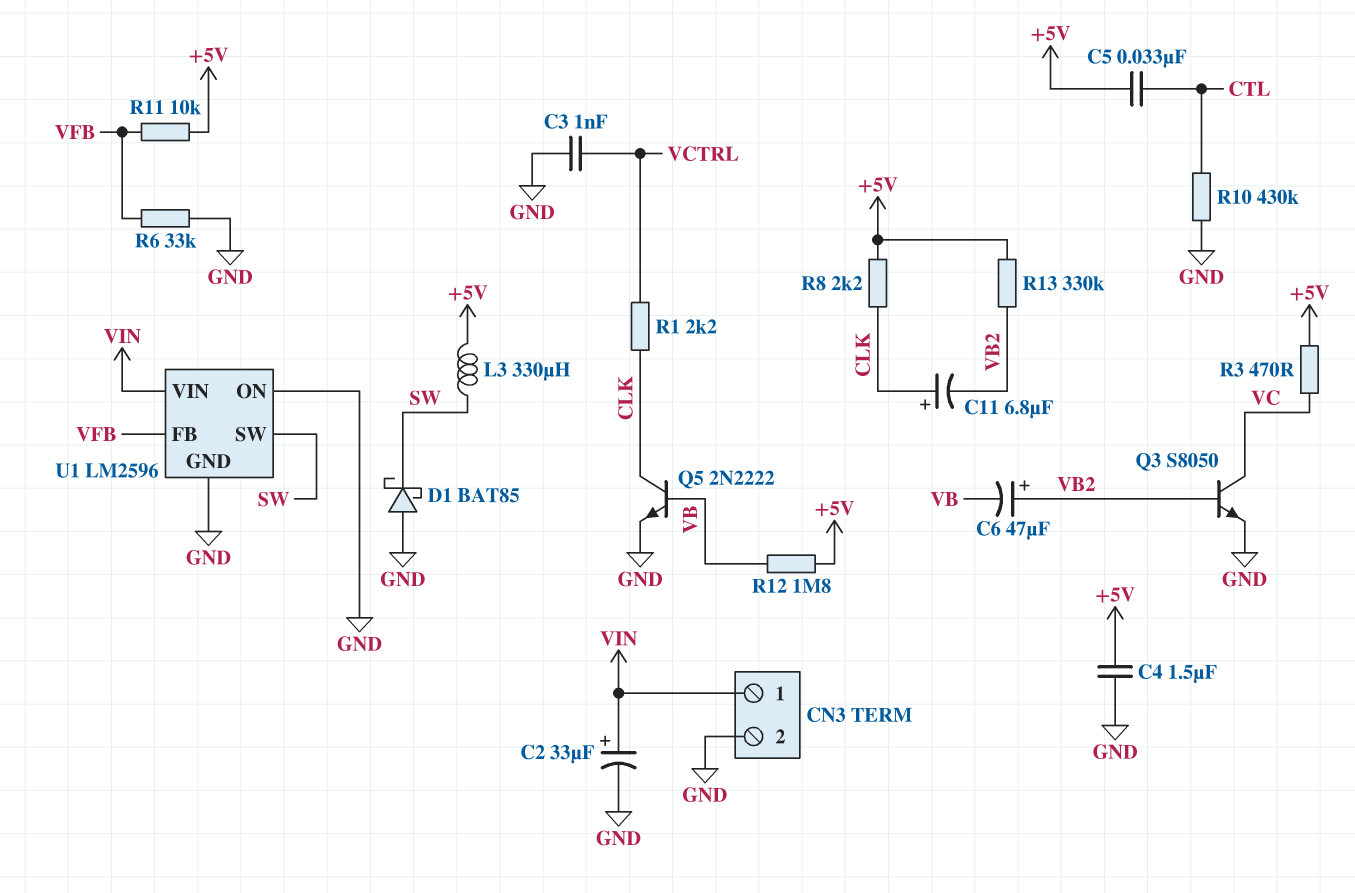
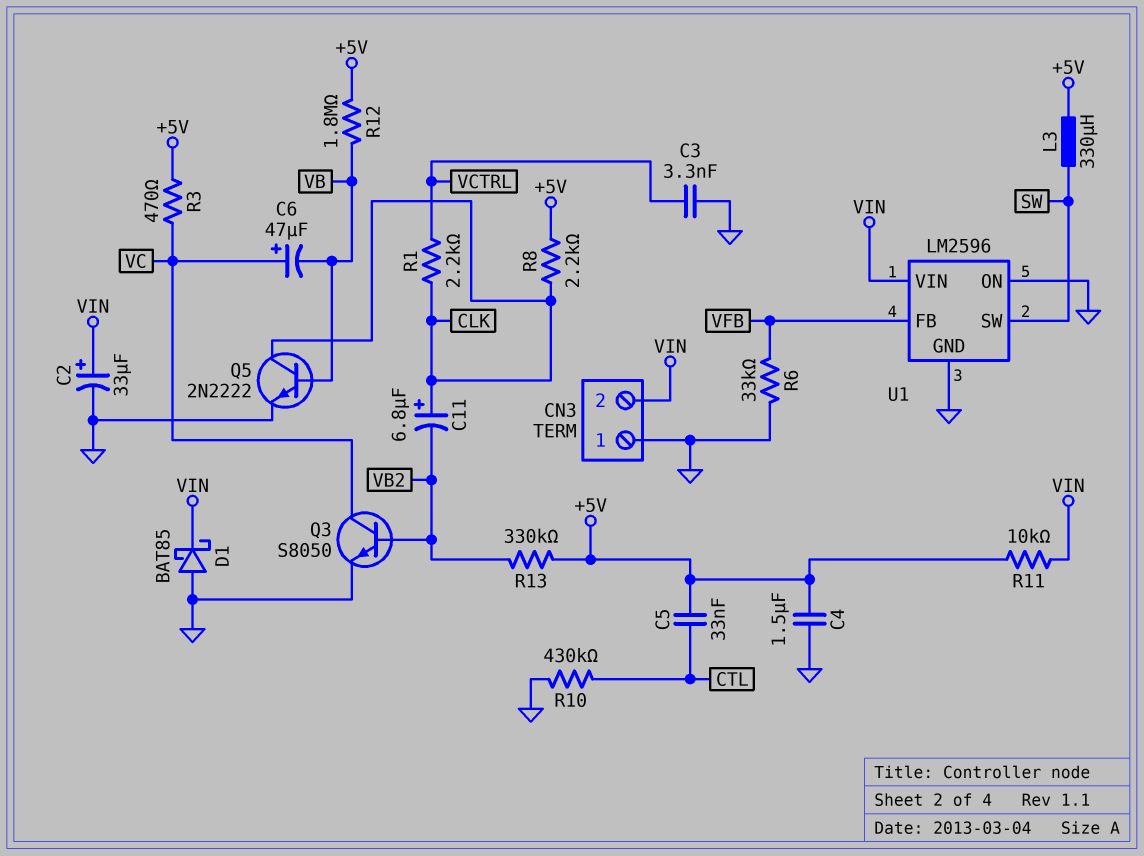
C3: 1nF (GND, VCTRL) -> 3.3nF (GND, VCTRL)
C6: 47uF (plus VB2, minus VB) -> 47uF (plus VC, minus VB)
CN3 pin 1: VIN -> GND
CN3 pin 2: GND -> VIN
D1: schottky BAT85 (A GND, K SW) -> schottky BAT85 (A GND, K VIN)
R11: 10k (+5V, VFB) -> 10k (+5V, VIN)

